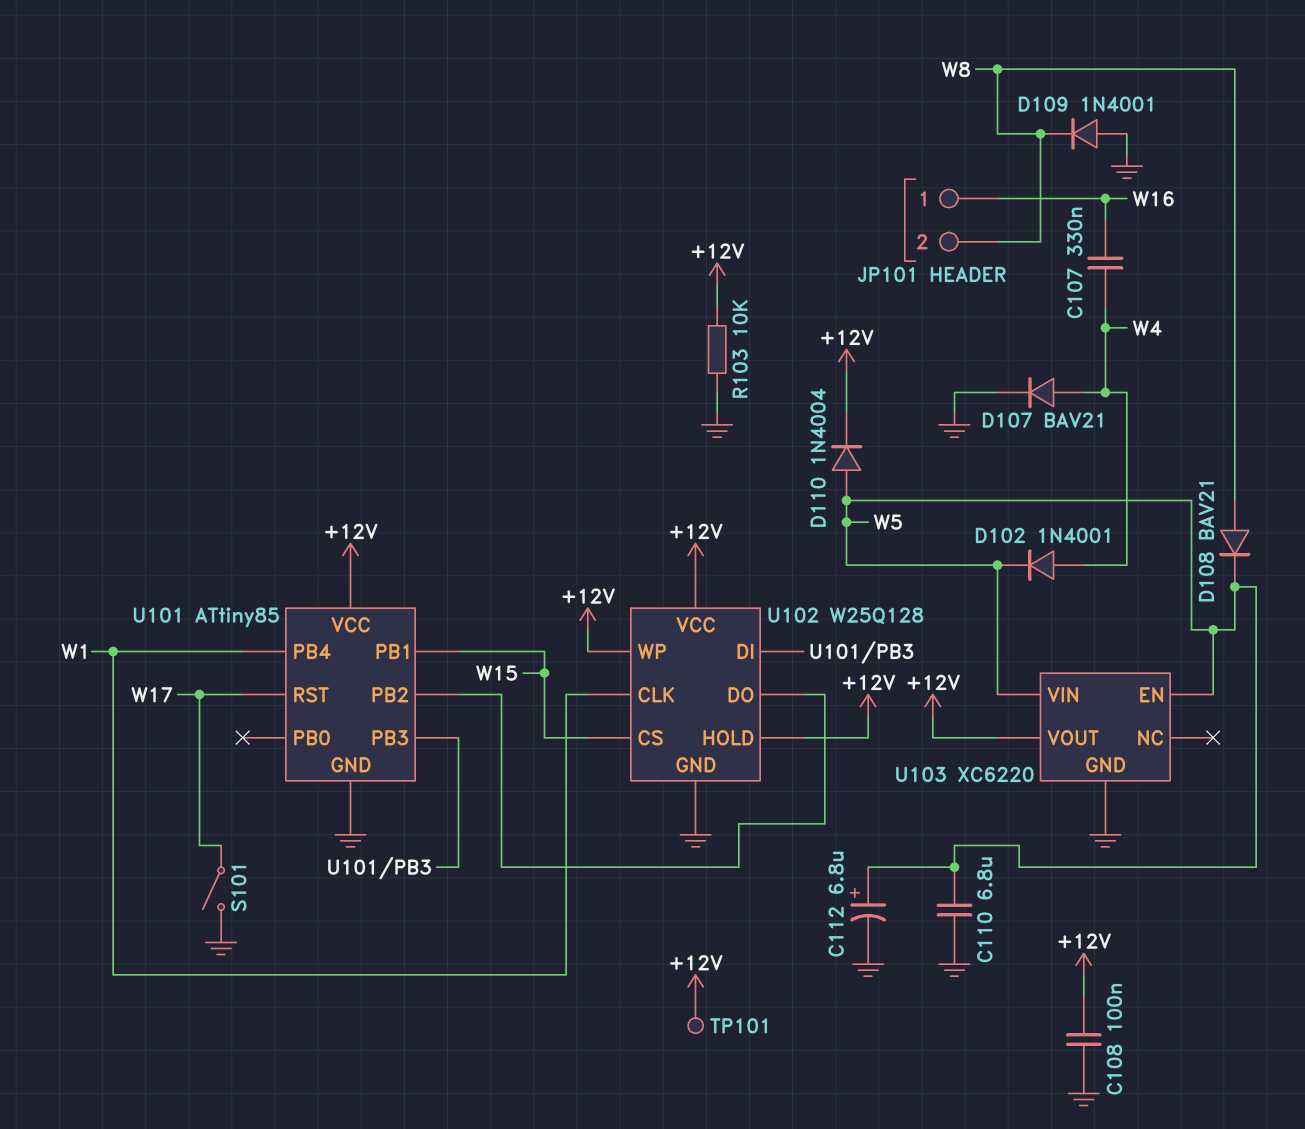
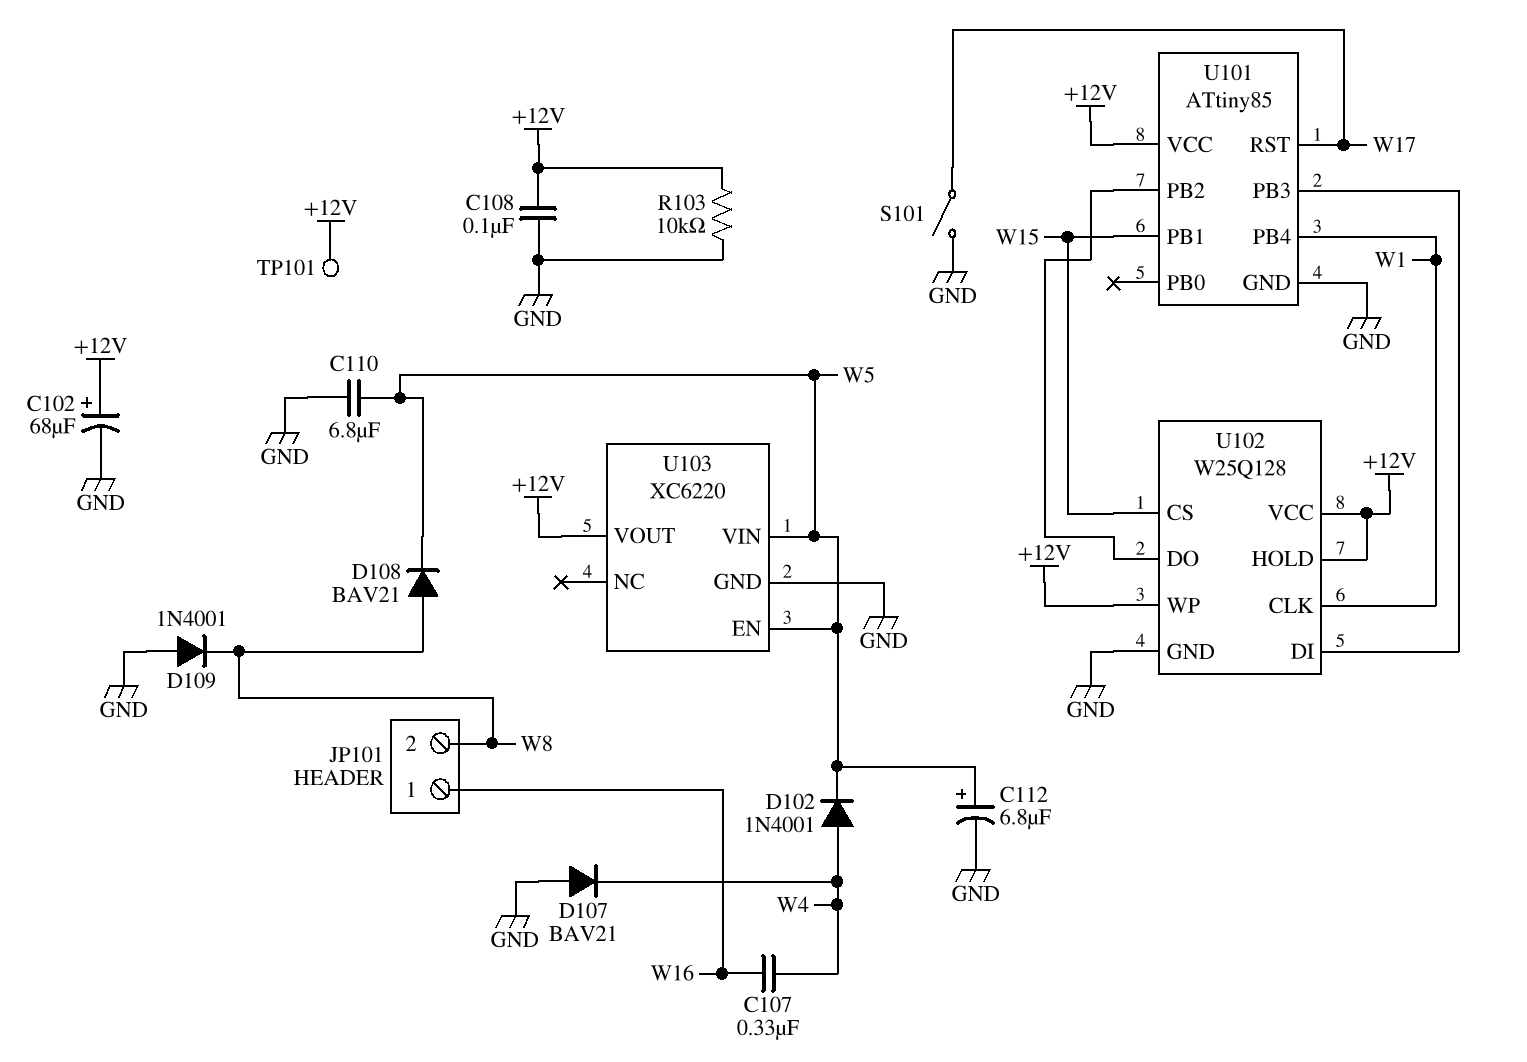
C102: none -> 68uF (plus +12V, minus GND)
D107: diode BAV21 (A W4, K GND) -> diode BAV21 (A GND, K W4)
D110: diode 1N4004 (A W5, K +12V) -> none

